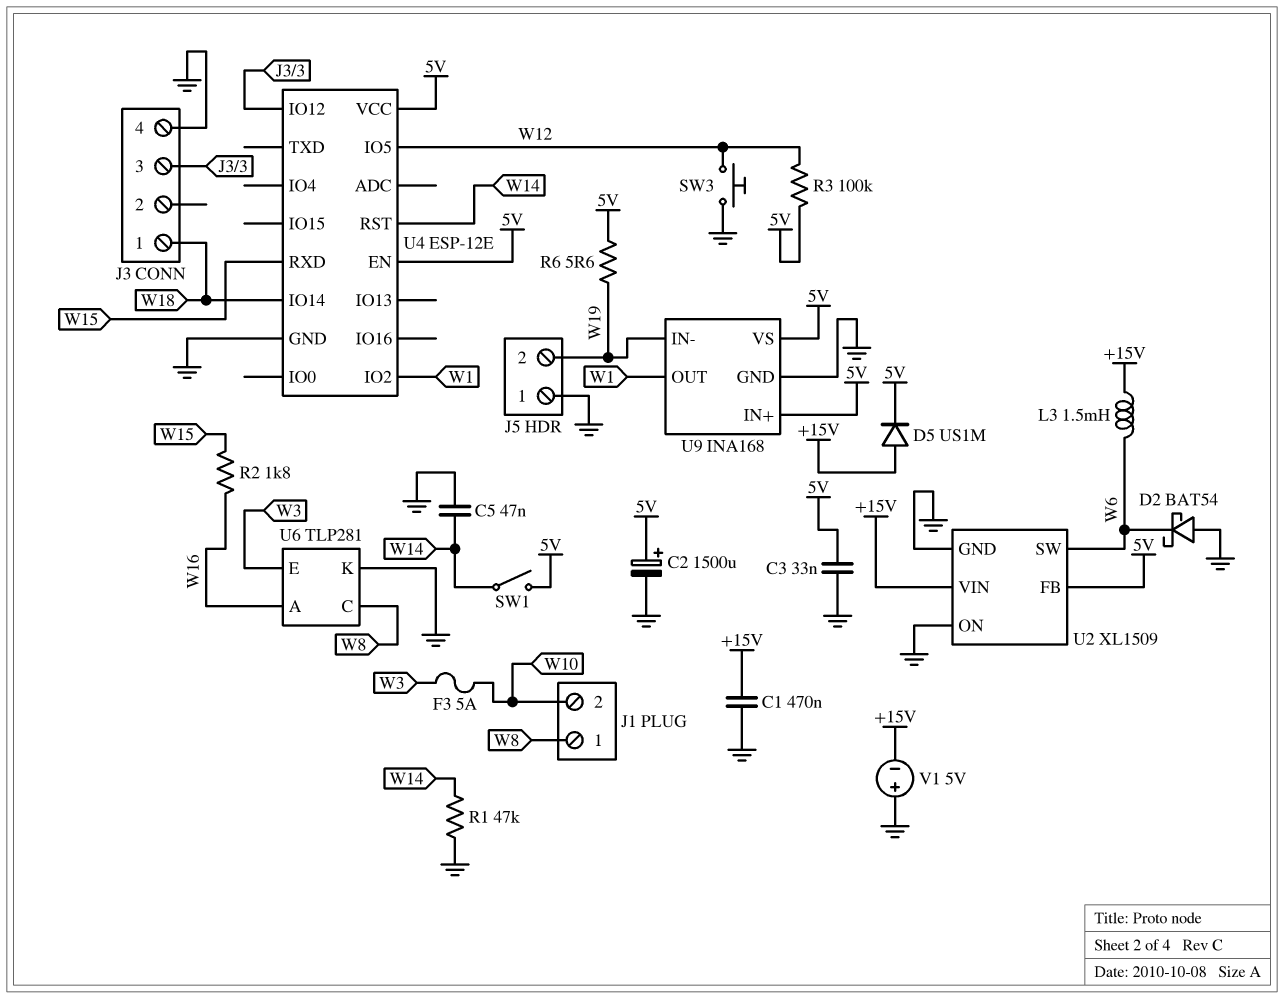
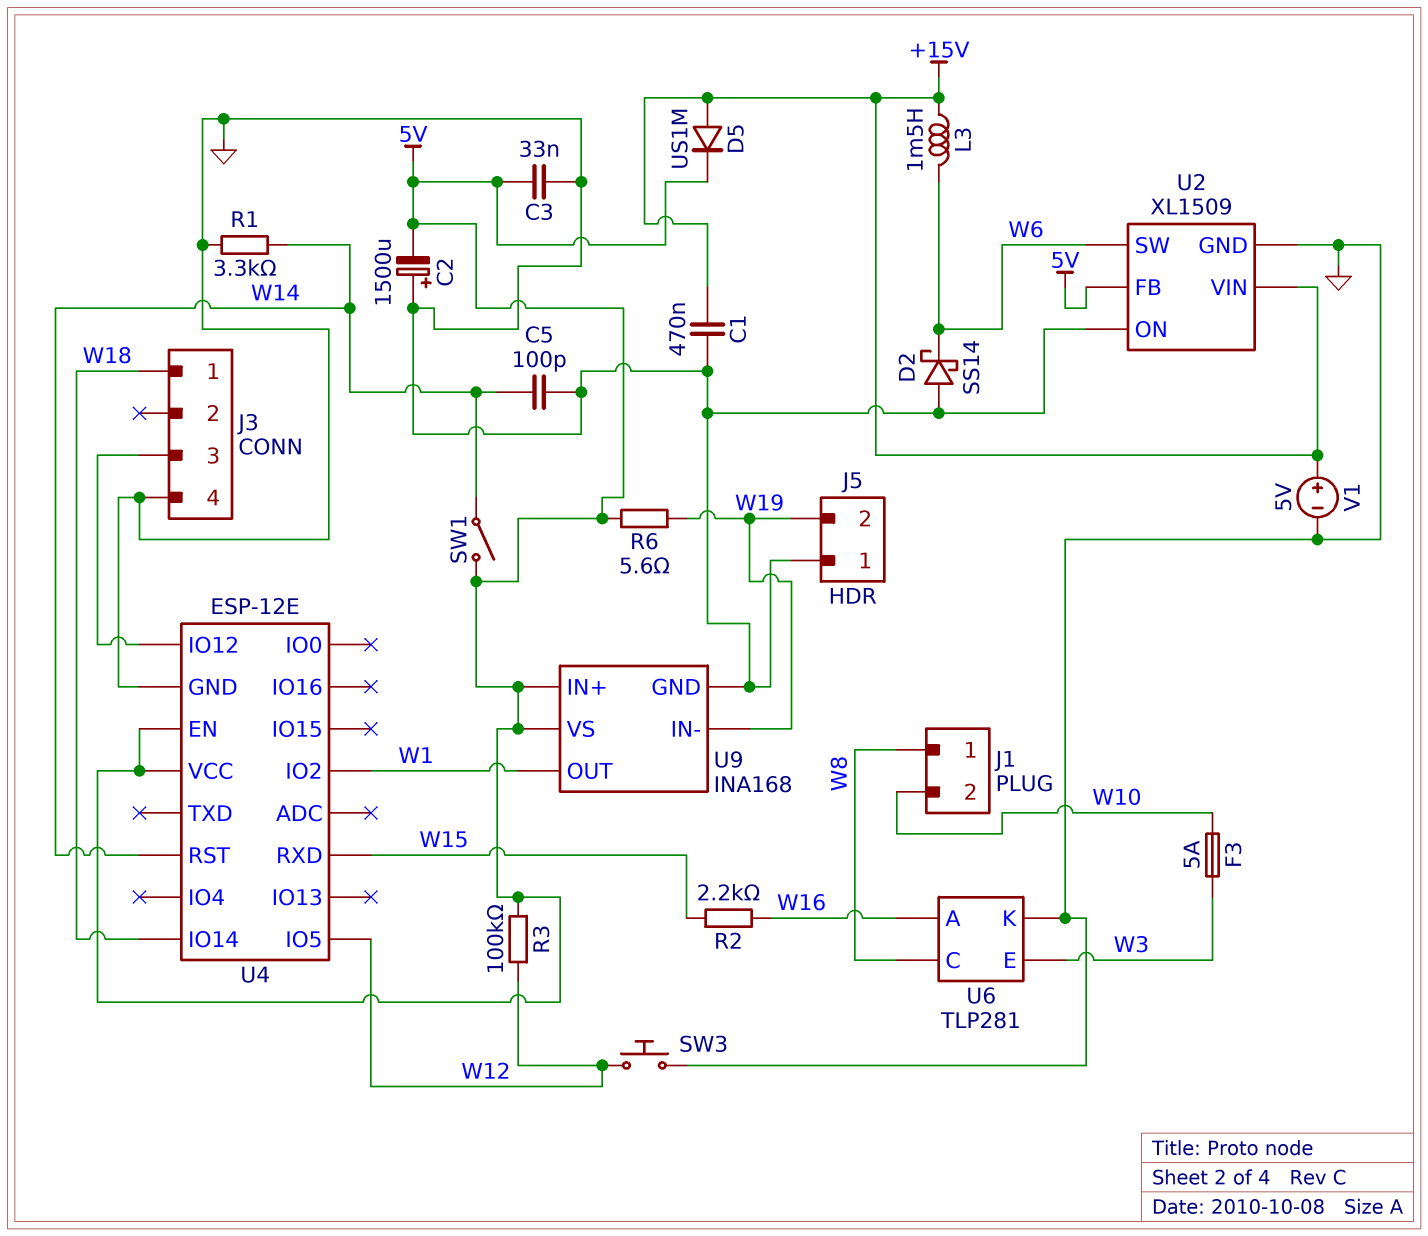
C2: 1500uF (plus 5V, minus GND) -> 1500uF (plus GND, minus 5V)
C5: 47nF (GND, W14) -> 100pF (GND, W14)
D2: schottky BAT54 (A GND, K W6) -> schottky SS14 (A GND, K W6)
R1: 47k (GND, W14) -> 3.3k (GND, W14)
R2: 1.8k (W15, W16) -> 2.2k (W15, W16)
V1: 5V (plus GND, minus +15V) -> 5V (plus +15V, minus GND)

